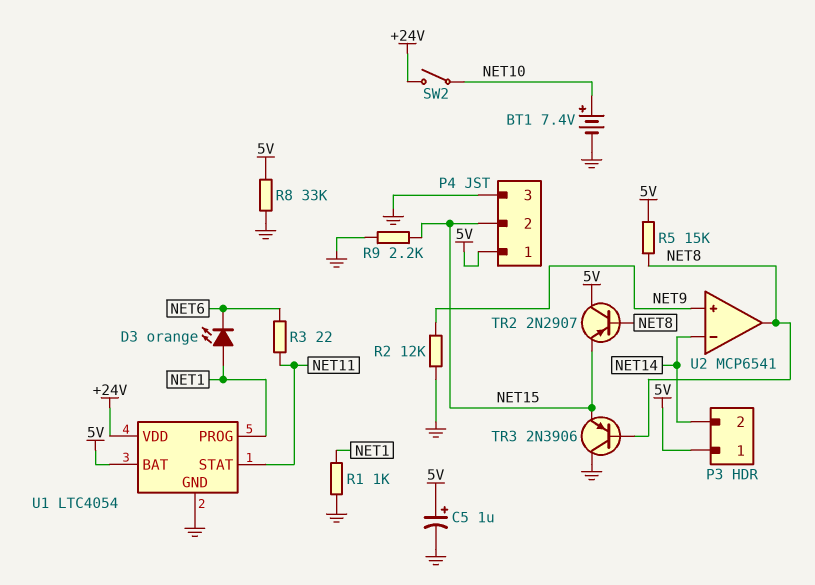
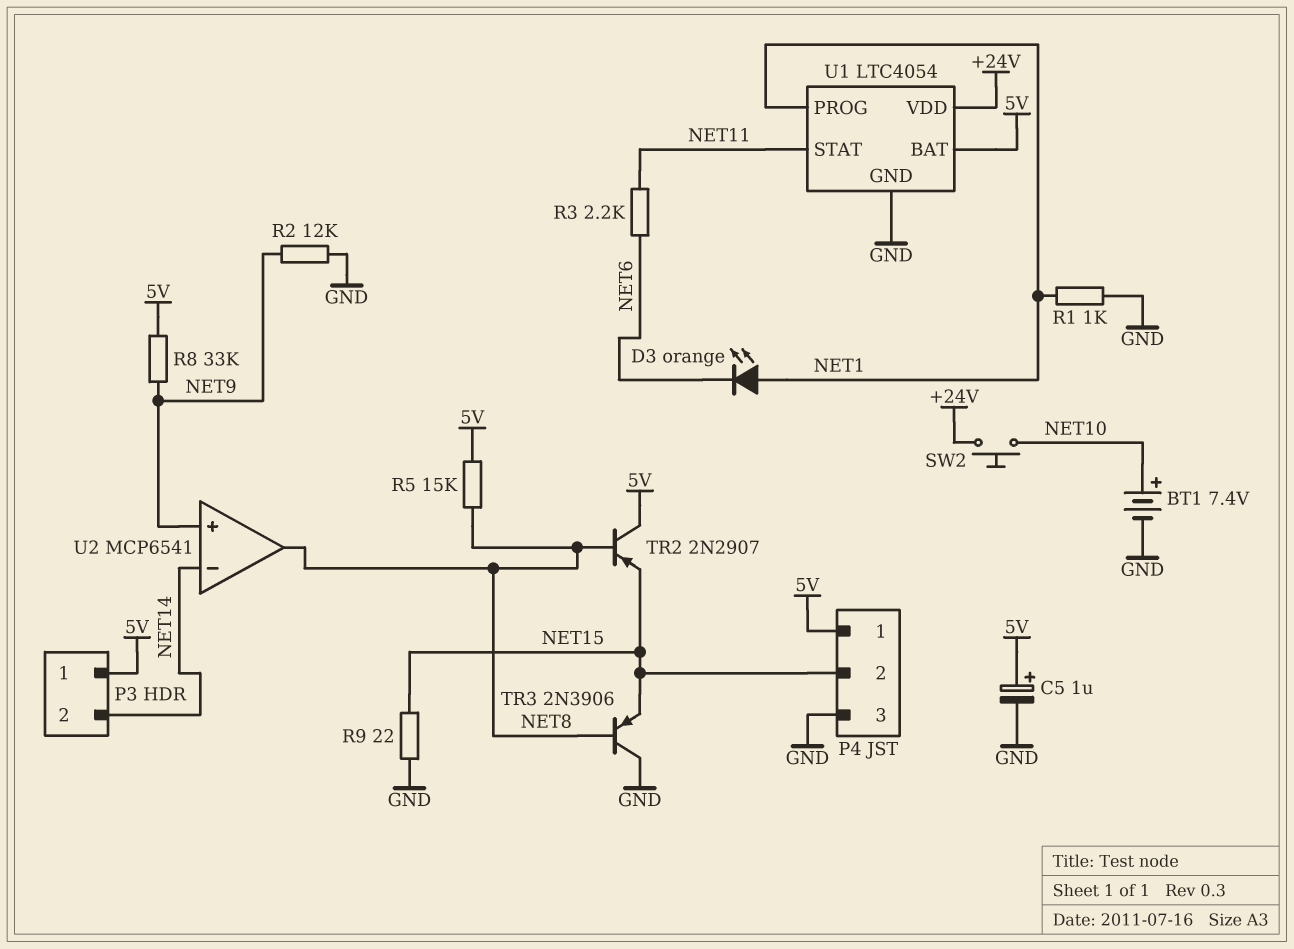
R3: 22 (NET6, NET11) -> 2.2k (NET6, NET11)
R8: 33k (5V, GND) -> 33k (5V, NET9)
R9: 2.2k (GND, NET15) -> 22 (GND, NET15)
SW2: switch (+24V, NET10) -> button (+24V, NET10)

